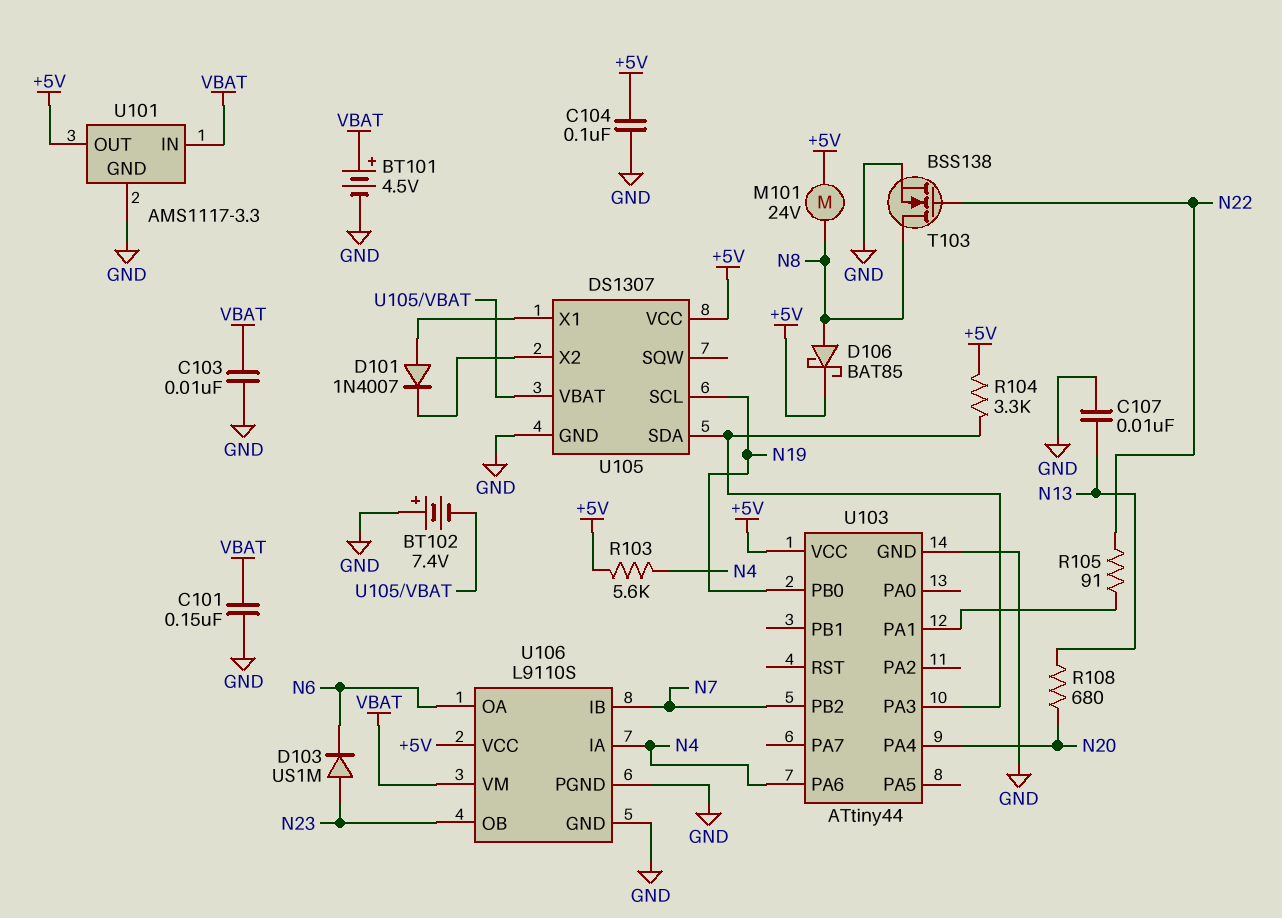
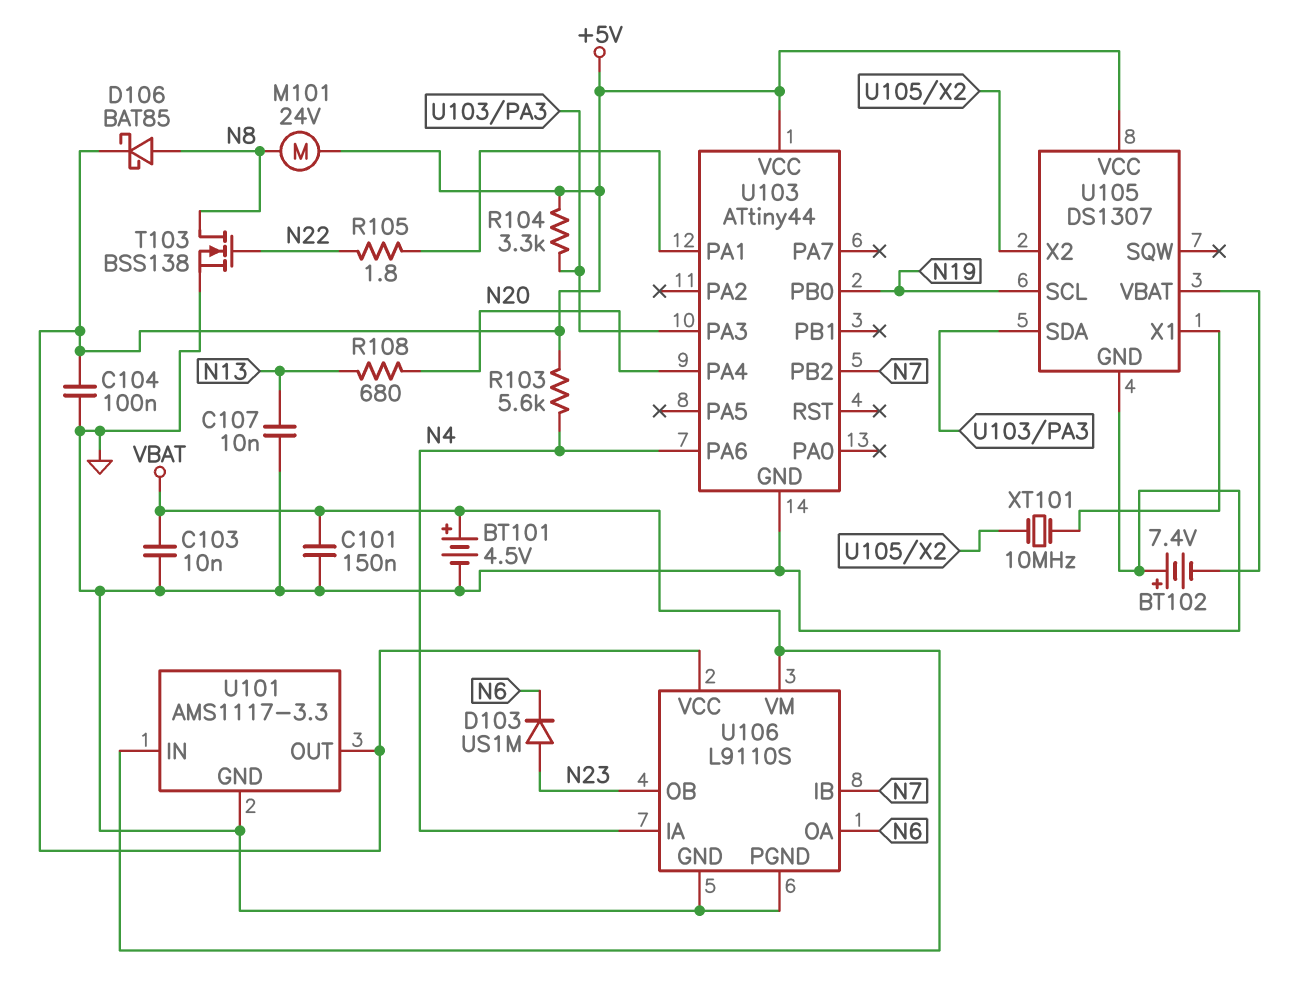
D101: diode 1N4007 (A U105/X1, K U105/X2) -> none
R105: 91 (N22, U103/PA1) -> 1.8 (N22, U103/PA1)
XT101: none -> 10MHz (U105/X1, U105/X2)

